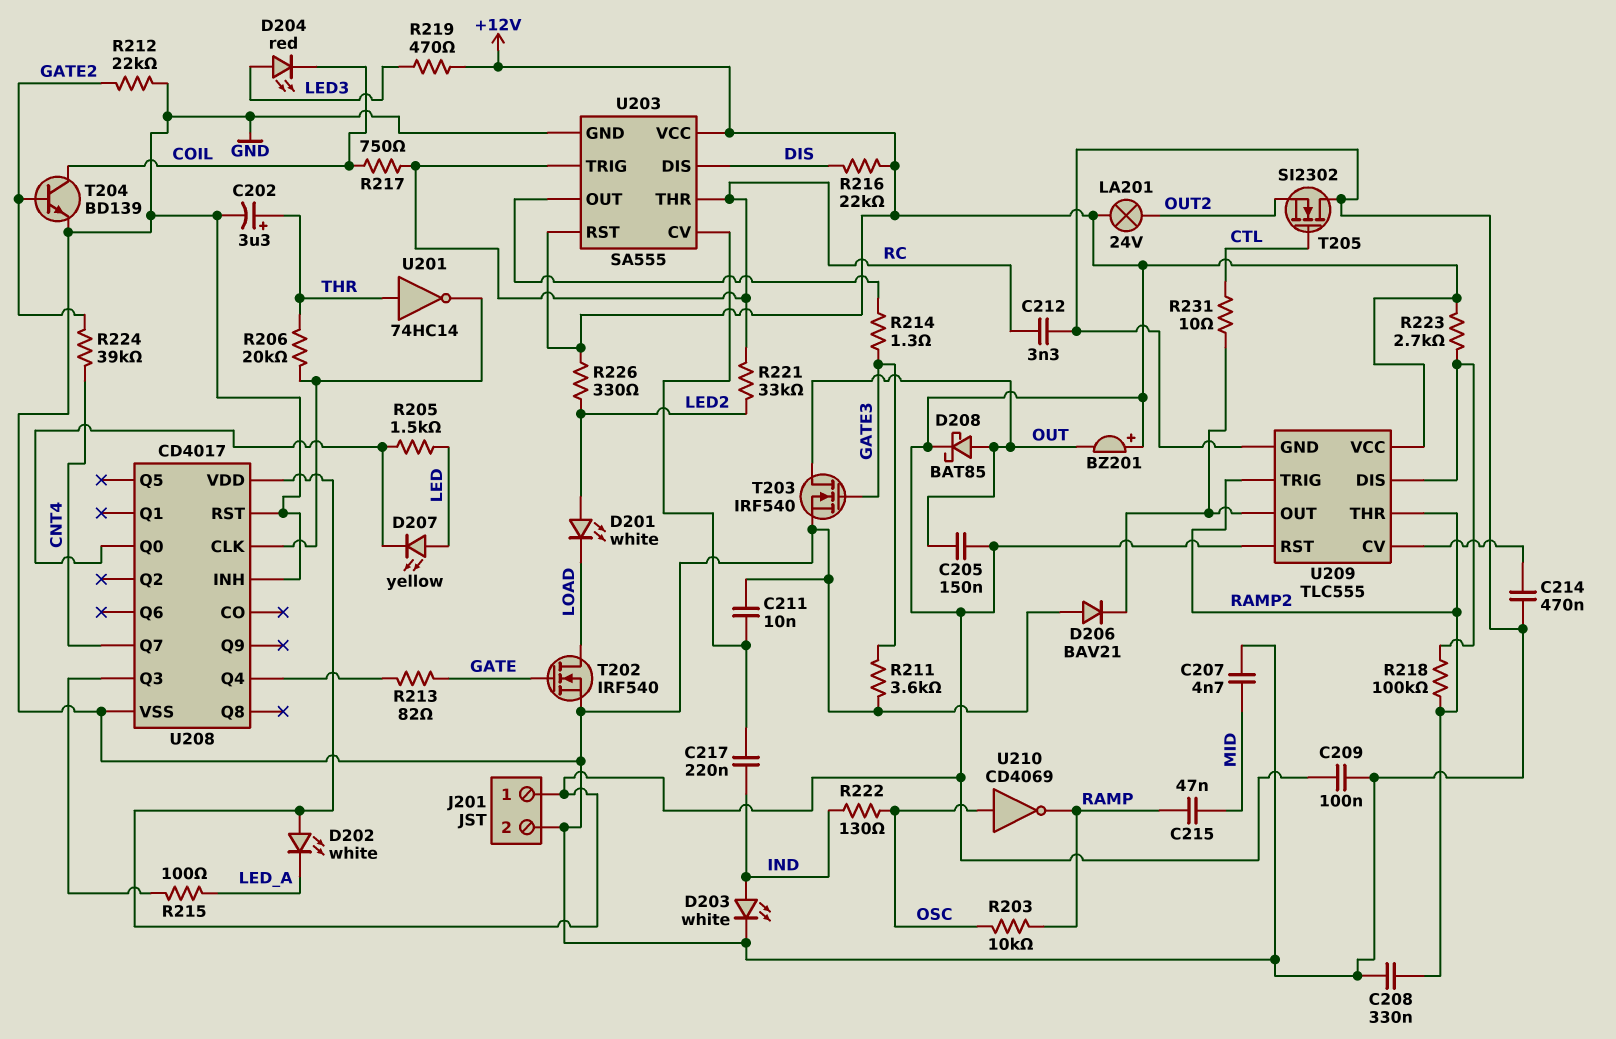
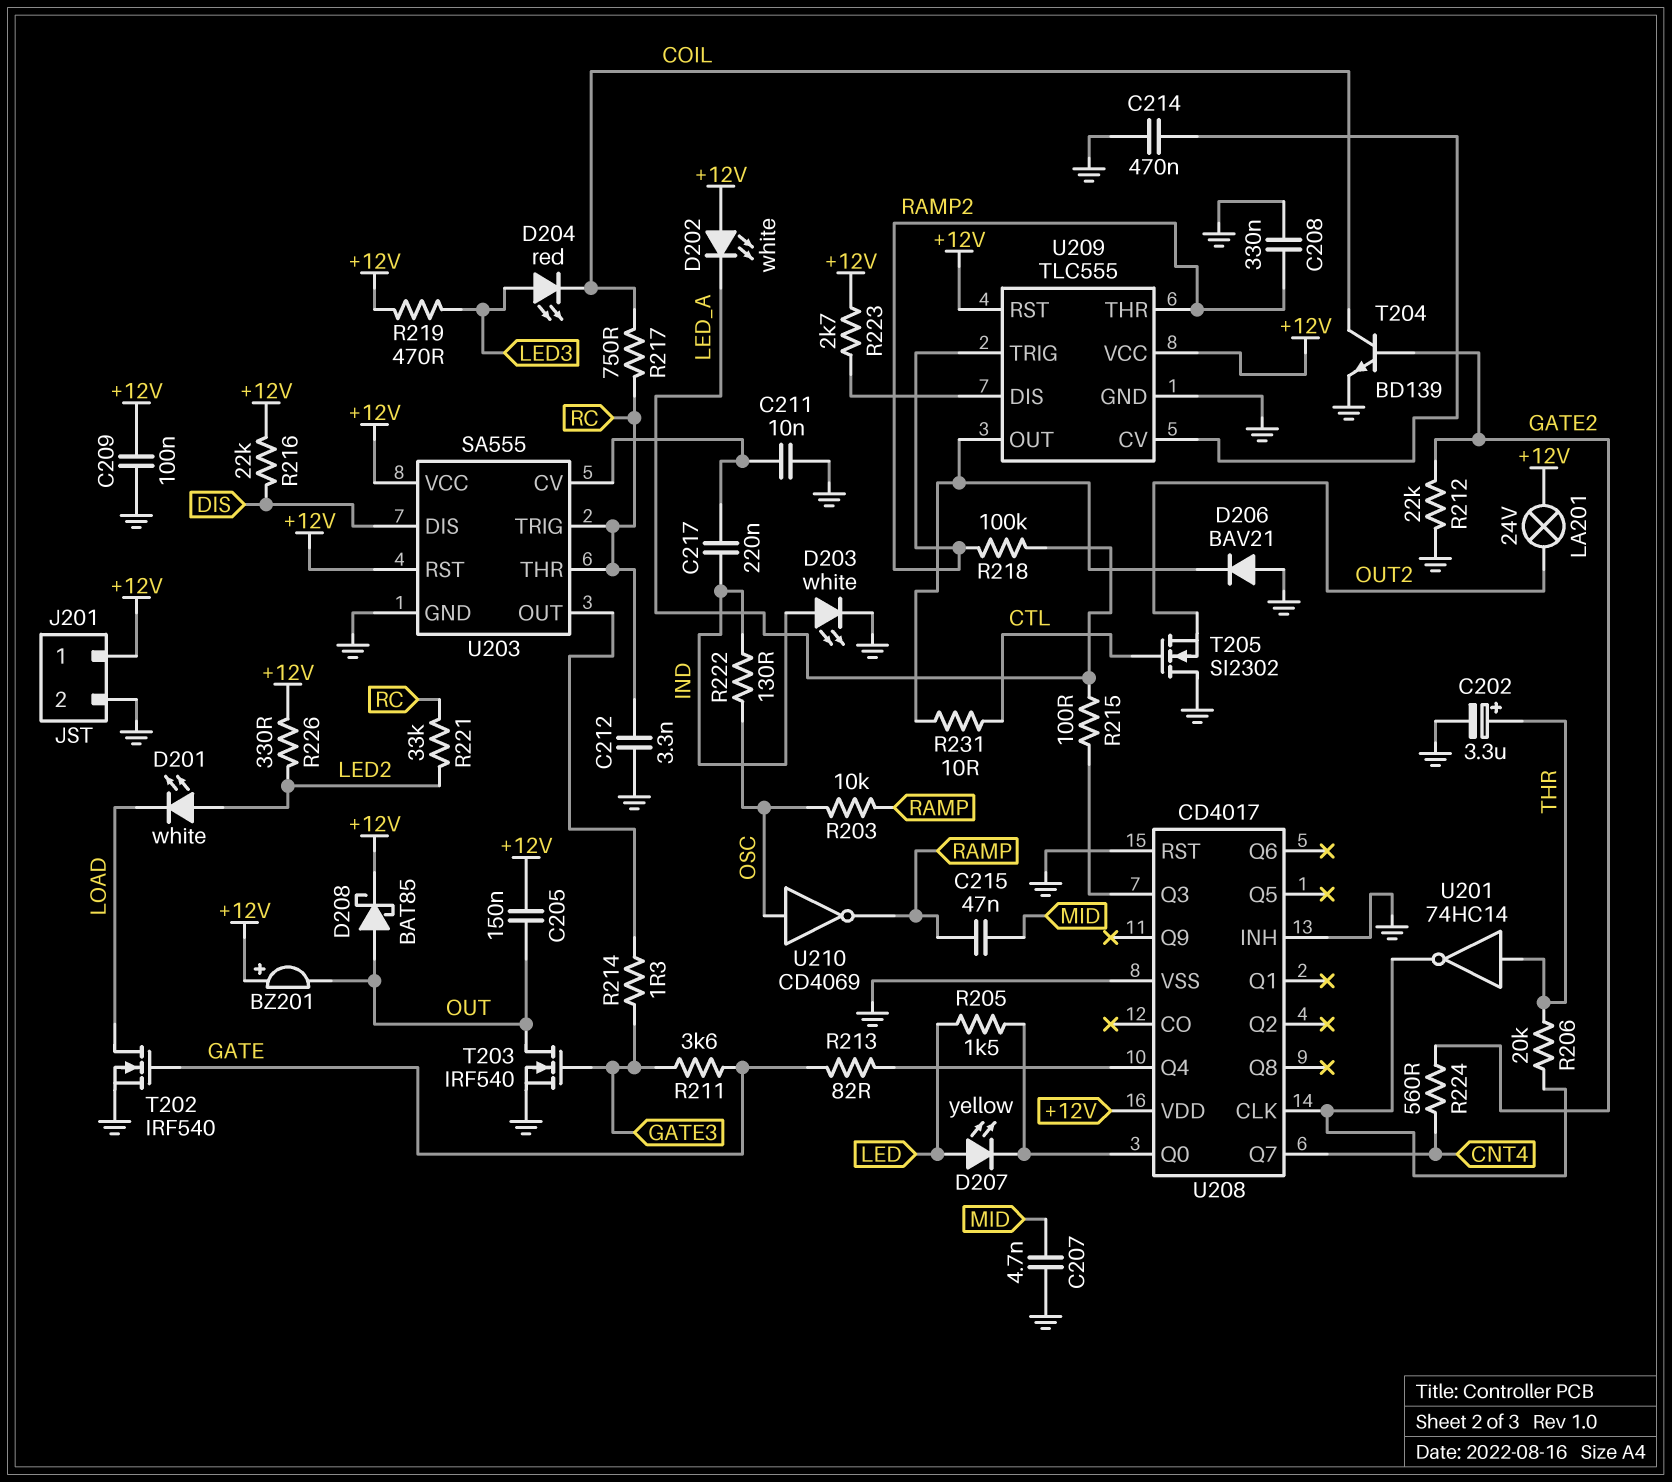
R211: 3.6k (GATE3, GND) -> 3.6k (GATE, GATE3)
R218: 100k (RAMP2, U209/DIS) -> 100k (LED_A, RAMP2)
R224: 39k (CNT4, GATE2) -> 560 (CNT4, GATE2)

